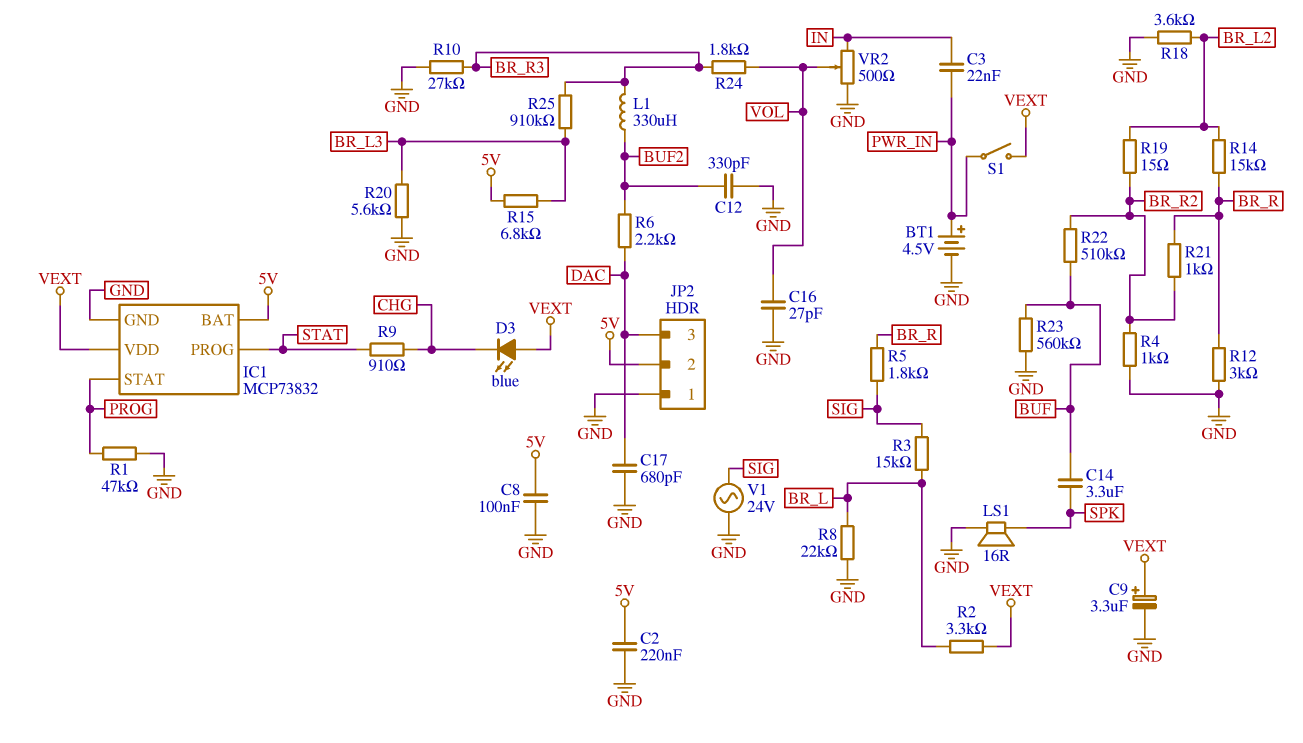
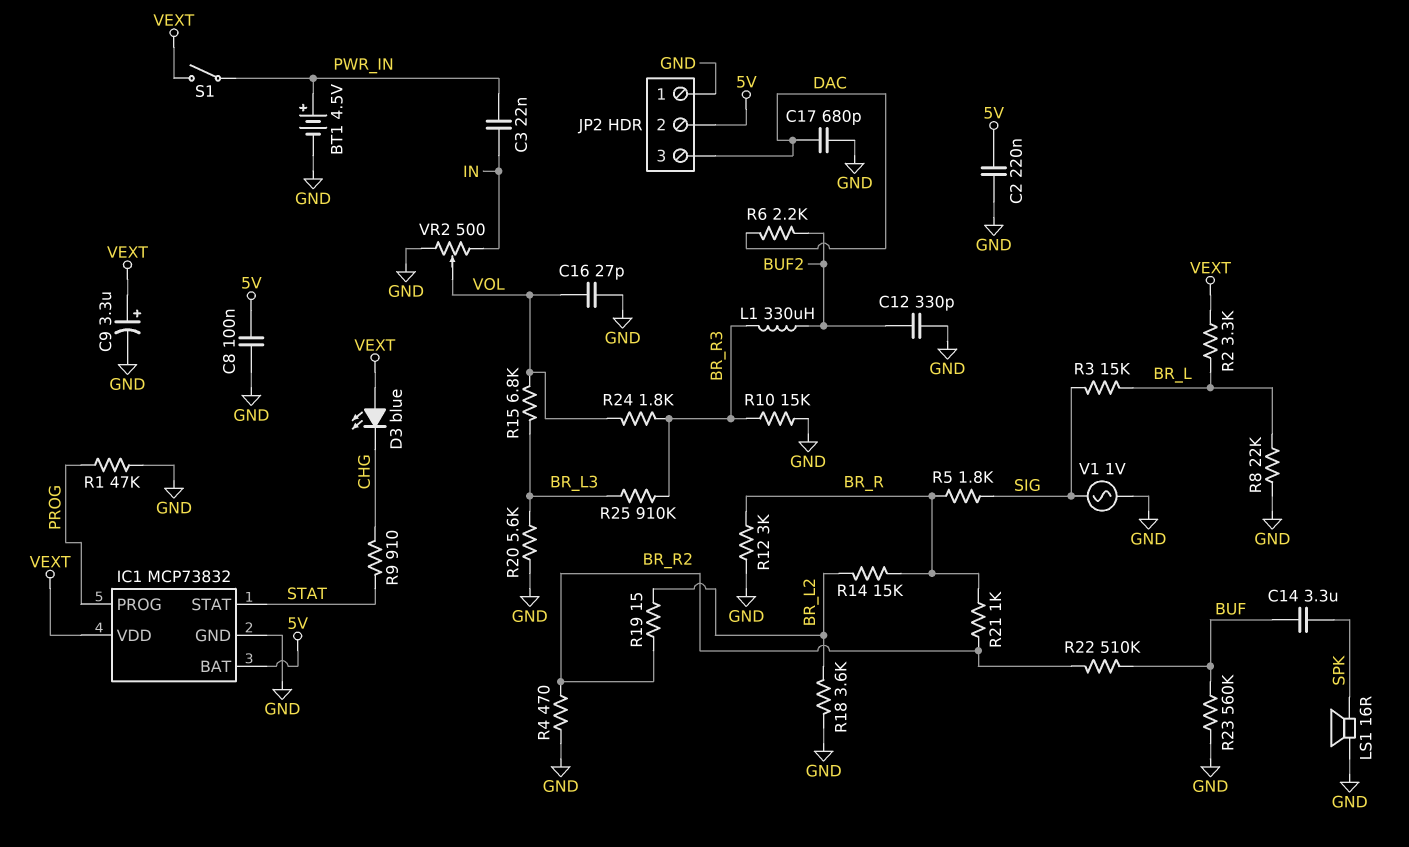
IC1 pin PROG: STAT -> PROG
IC1 pin STAT: PROG -> STAT
R4: 1k (BR_R2, GND) -> 470 (BR_R2, GND)
R10: 27k (BR_R3, GND) -> 15k (BR_R3, GND)
R15: 6.8k (5V, BR_L3) -> 6.8k (BR_L3, VOL)
V1: AC 24V (GND, SIG) -> AC 1V (GND, SIG)

